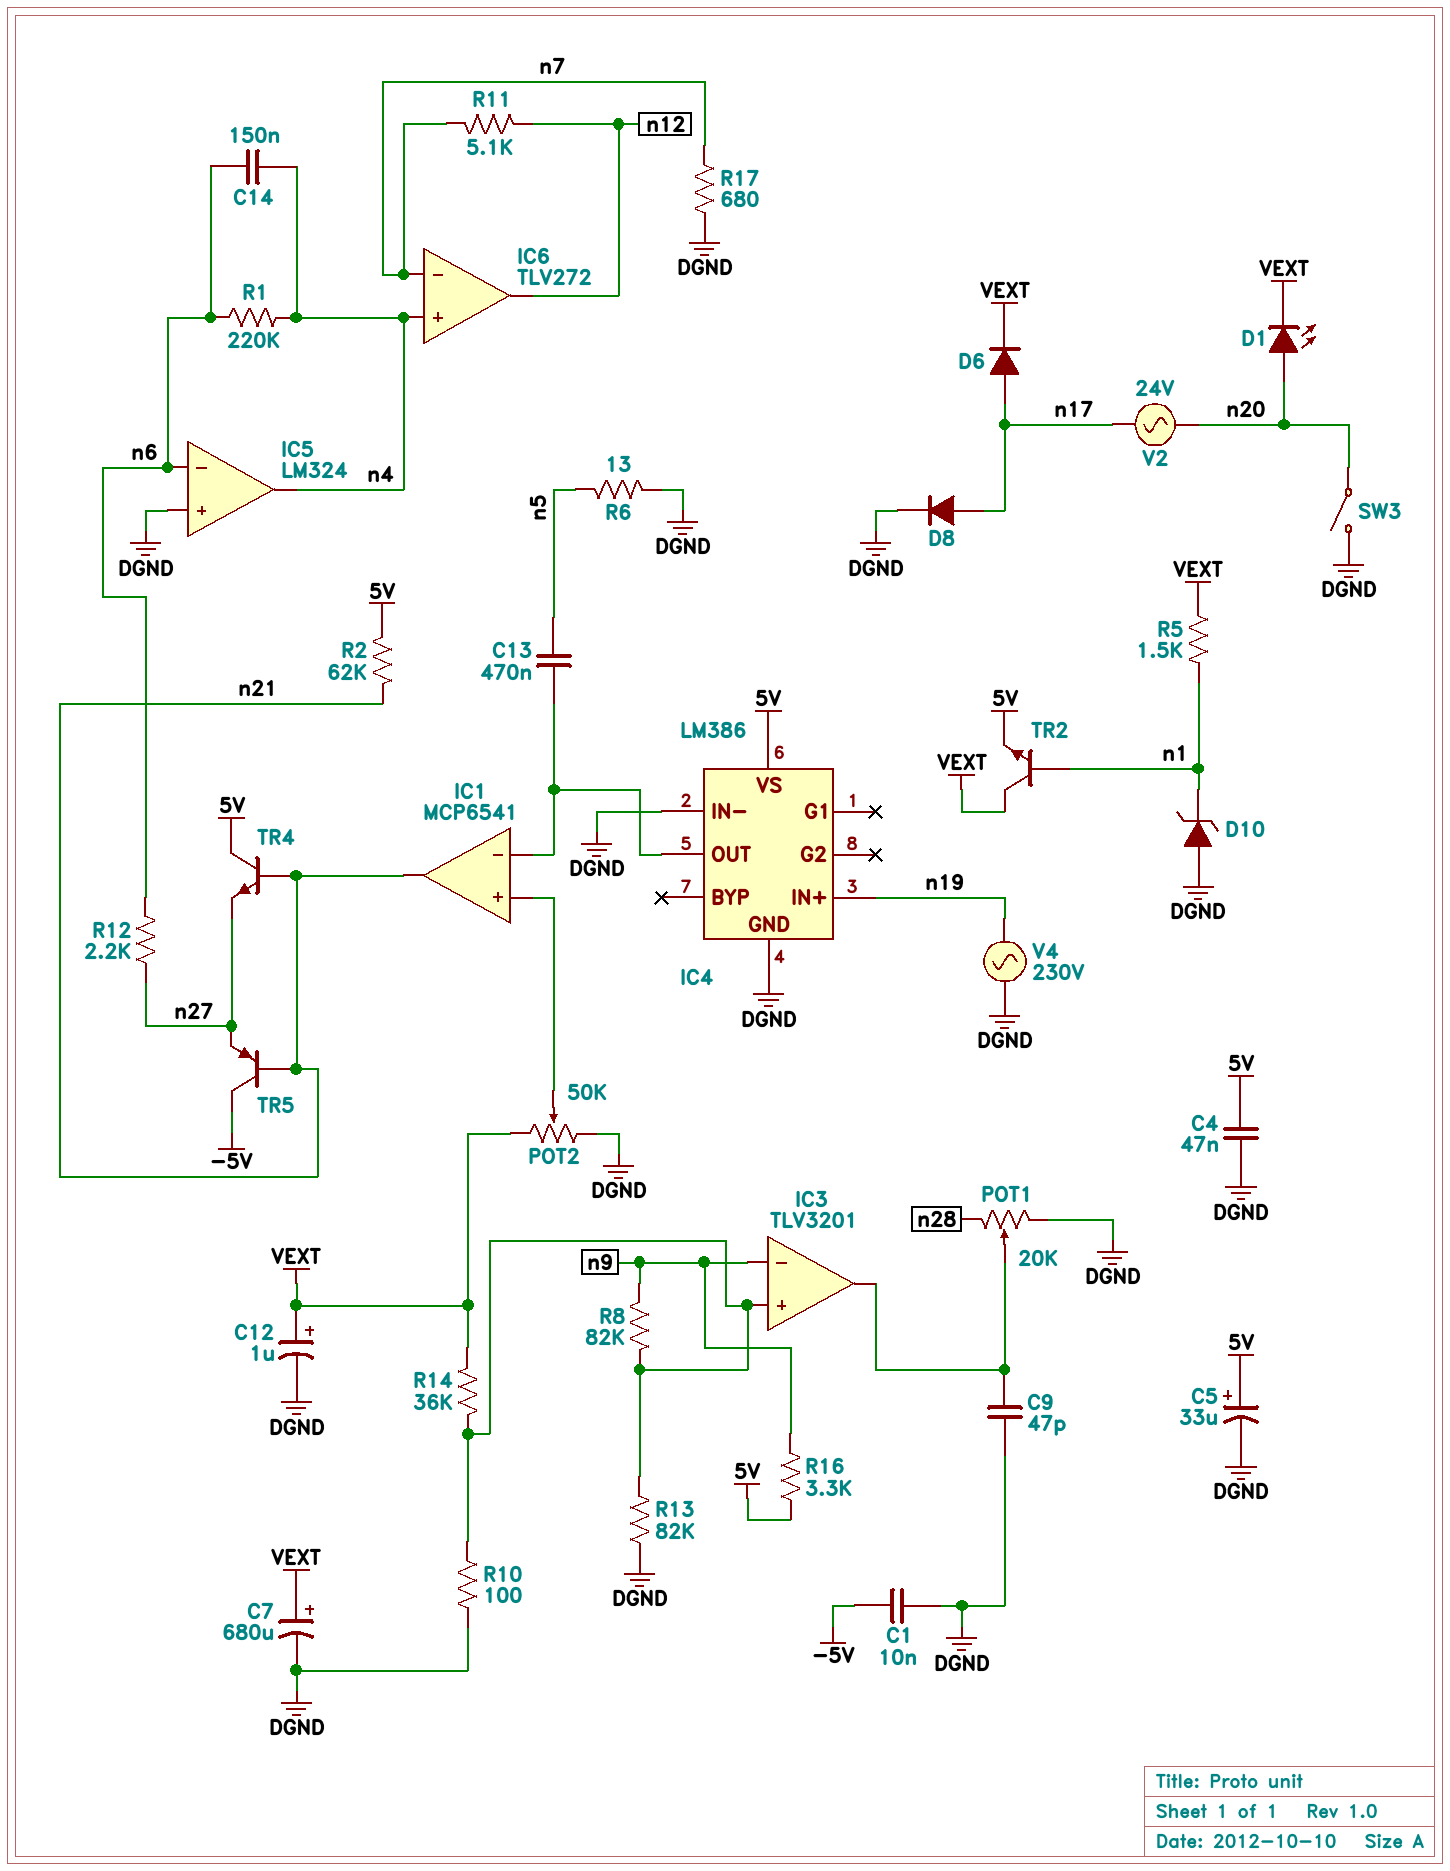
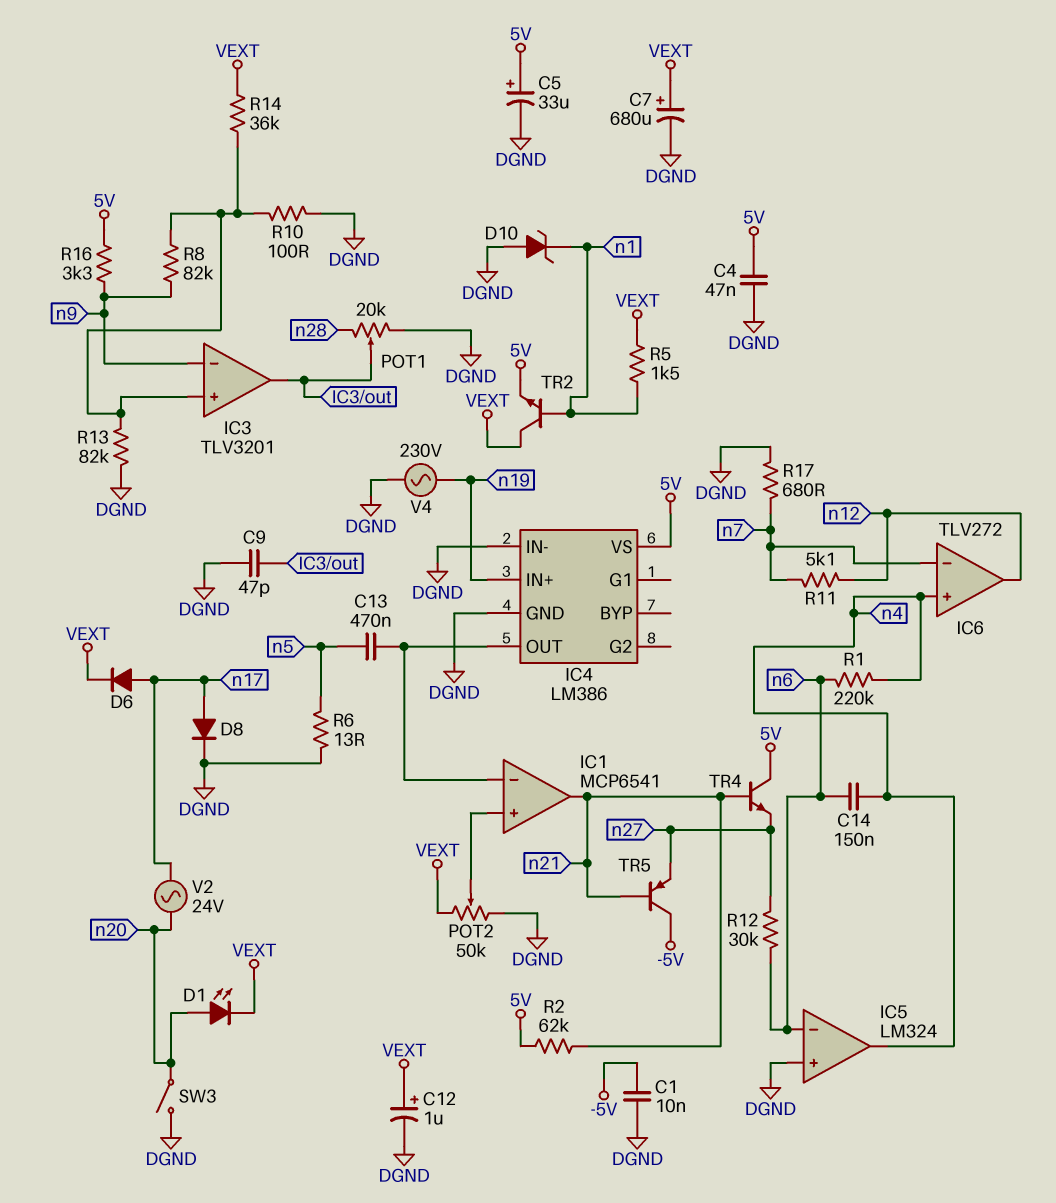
R12: 2.2k (n6, n27) -> 30k (n6, n27)

